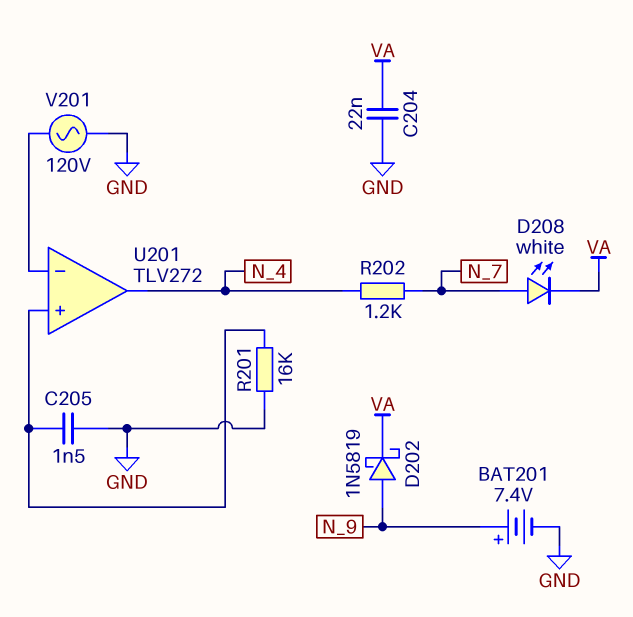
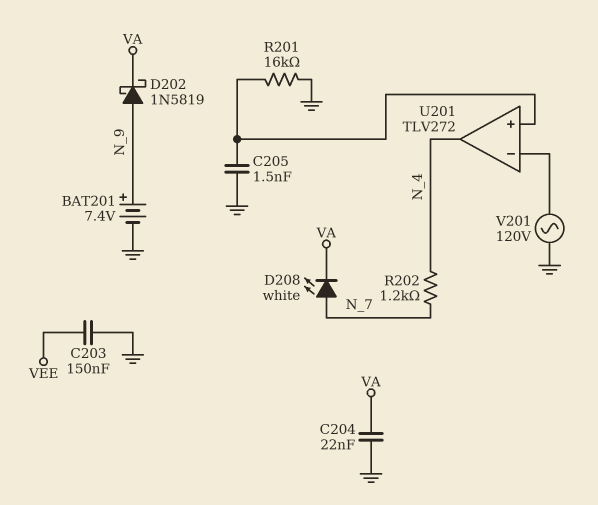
C203: none -> 150nF (GND, VEE)

